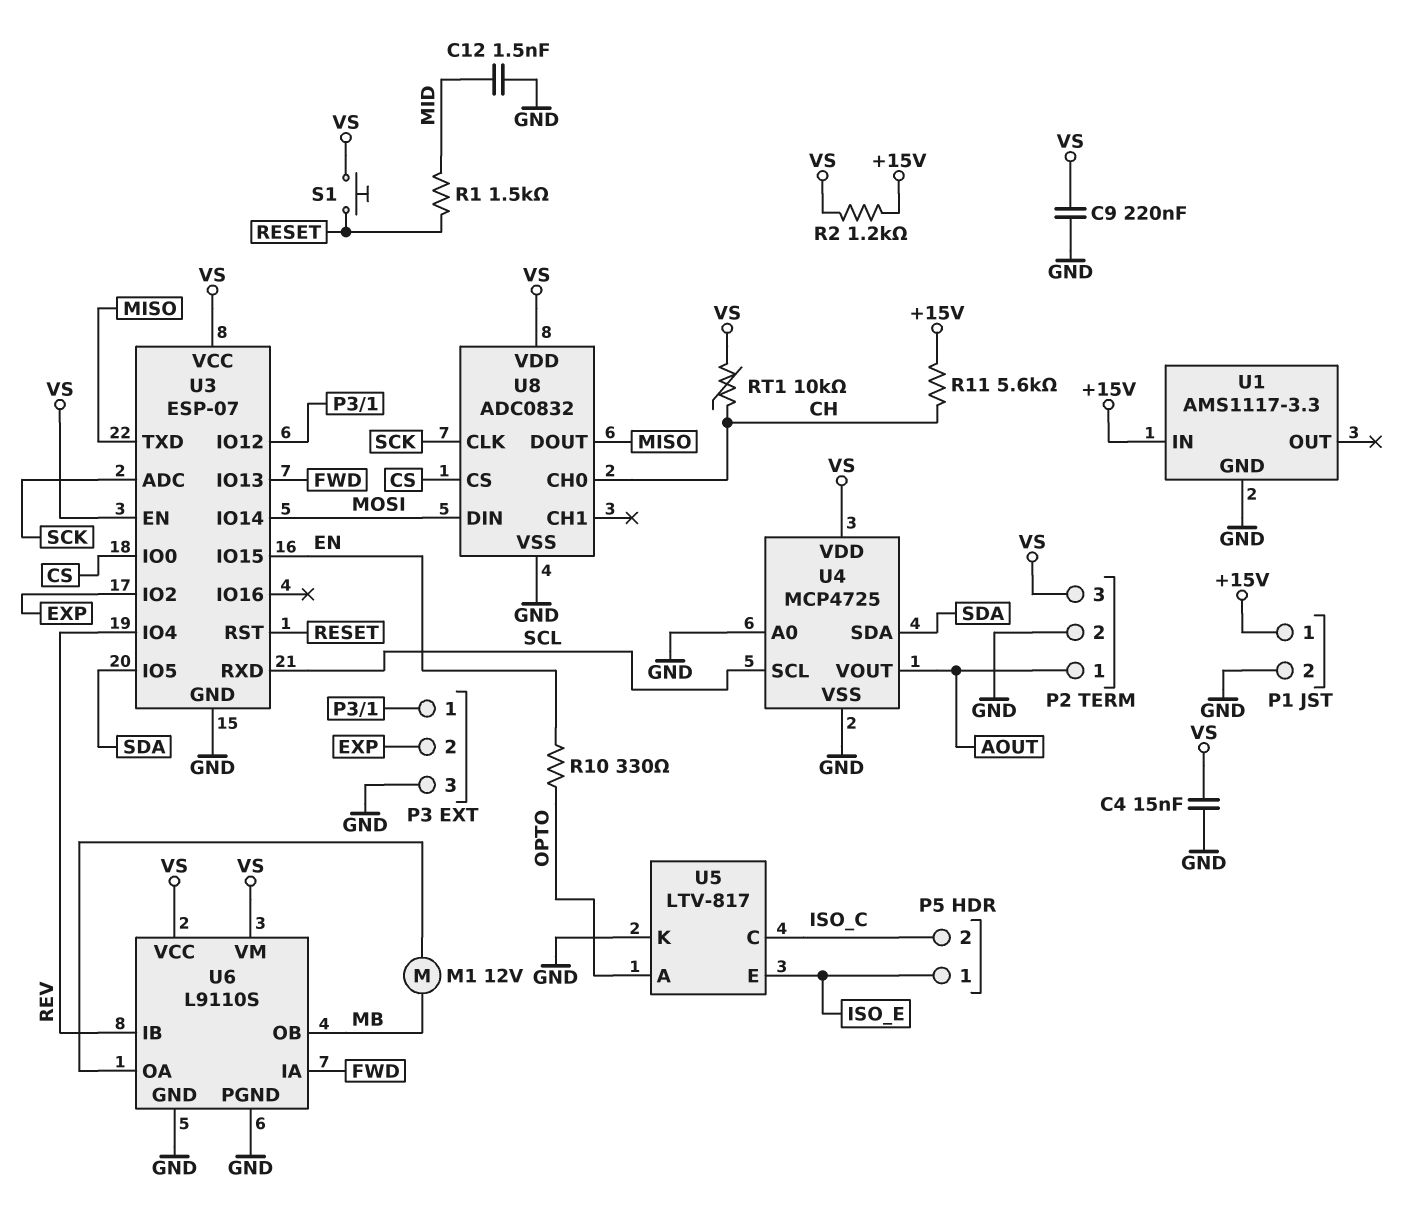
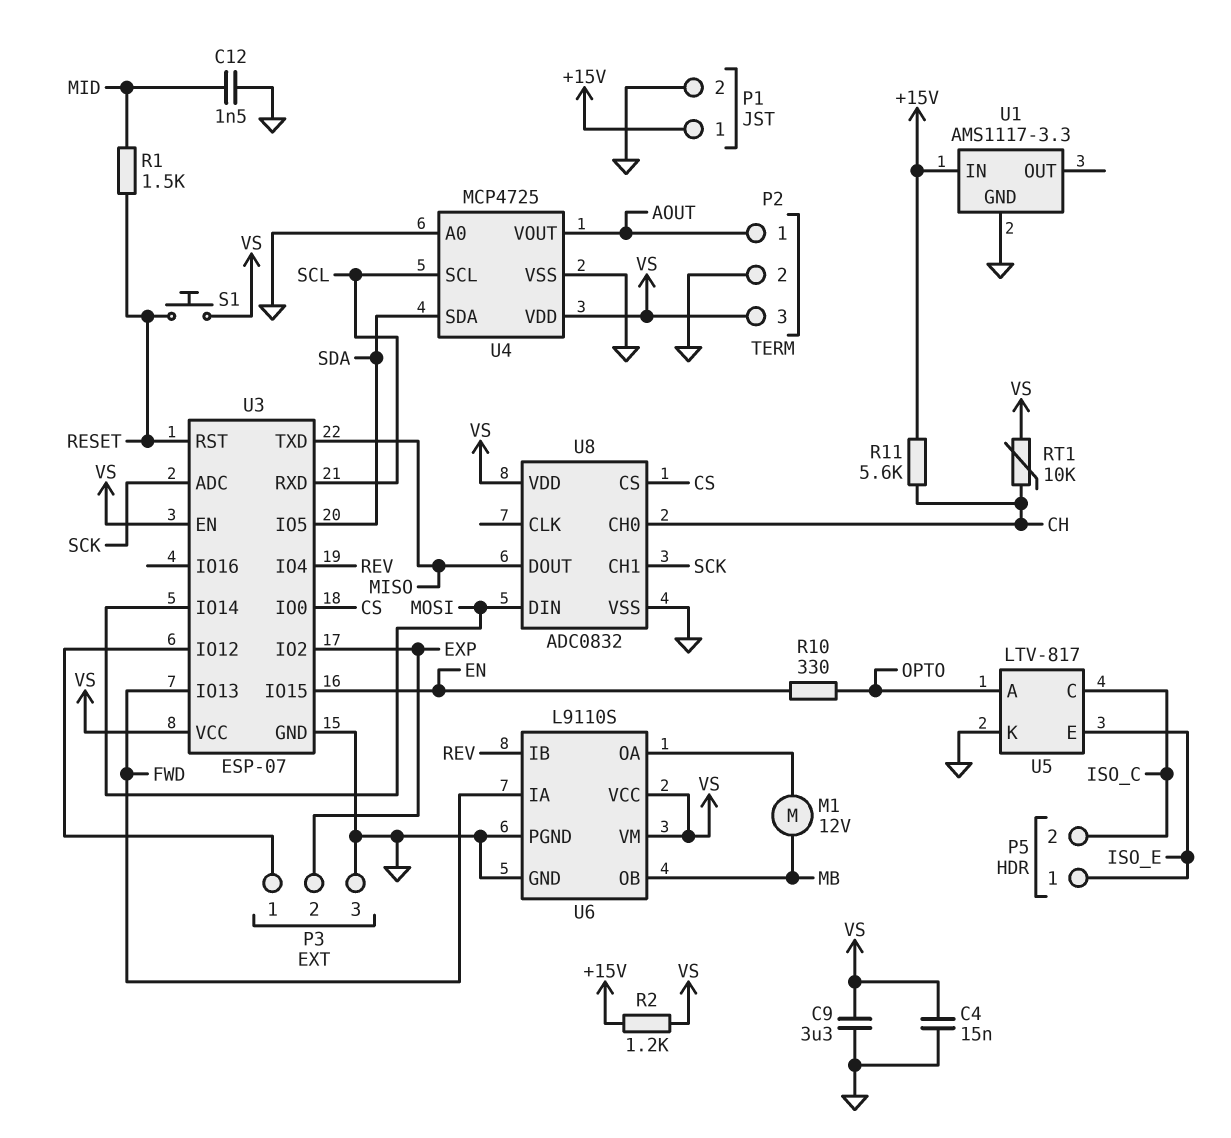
C9: 220nF (GND, VS) -> 3.3uF (GND, VS)
U8 pin CH1: none -> SCK
U8 pin CLK: SCK -> none

